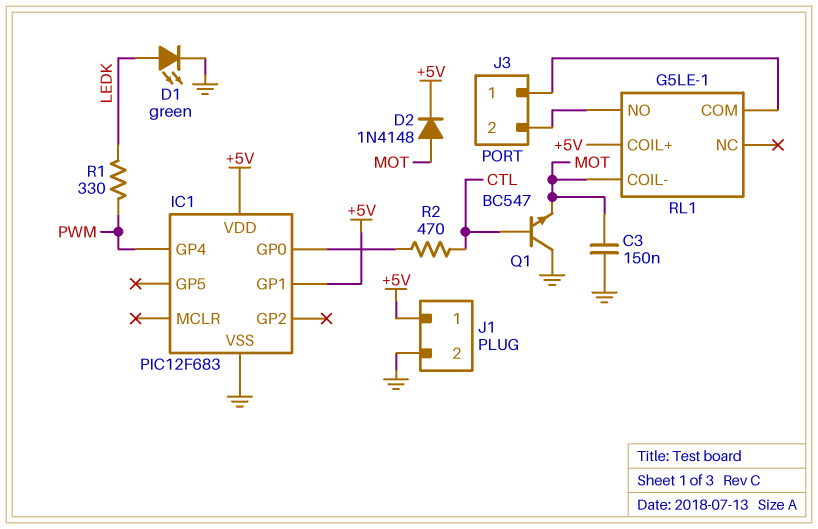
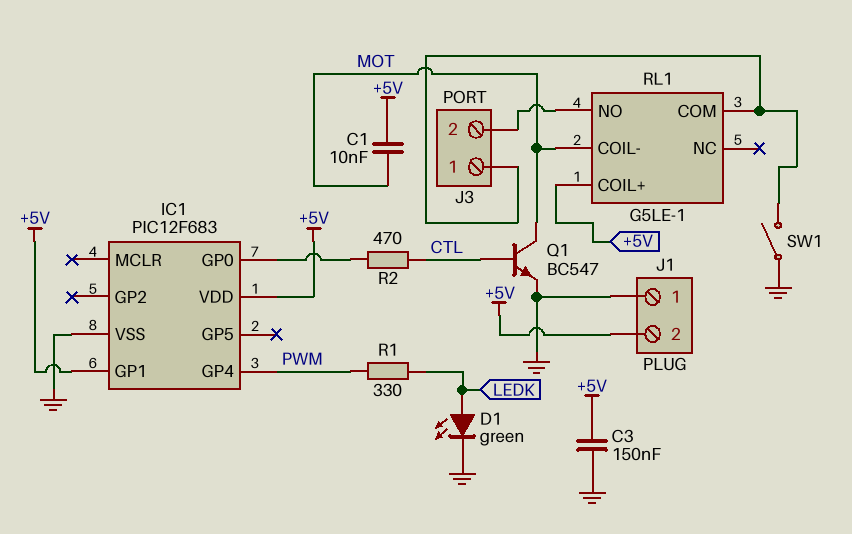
C1: none -> 10nF (+5V, MOT)
C3: 150nF (GND, MOT) -> 150nF (+5V, GND)
D2: diode 1N4148 (A MOT, K +5V) -> none
J1 pin 1: +5V -> GND
J1 pin 2: GND -> +5V
Q1: NPN BC547 (B CTL, C GND, E MOT) -> NPN BC547 (B CTL, C MOT, E GND)
SW1: none -> switch (GND, J3/1)

